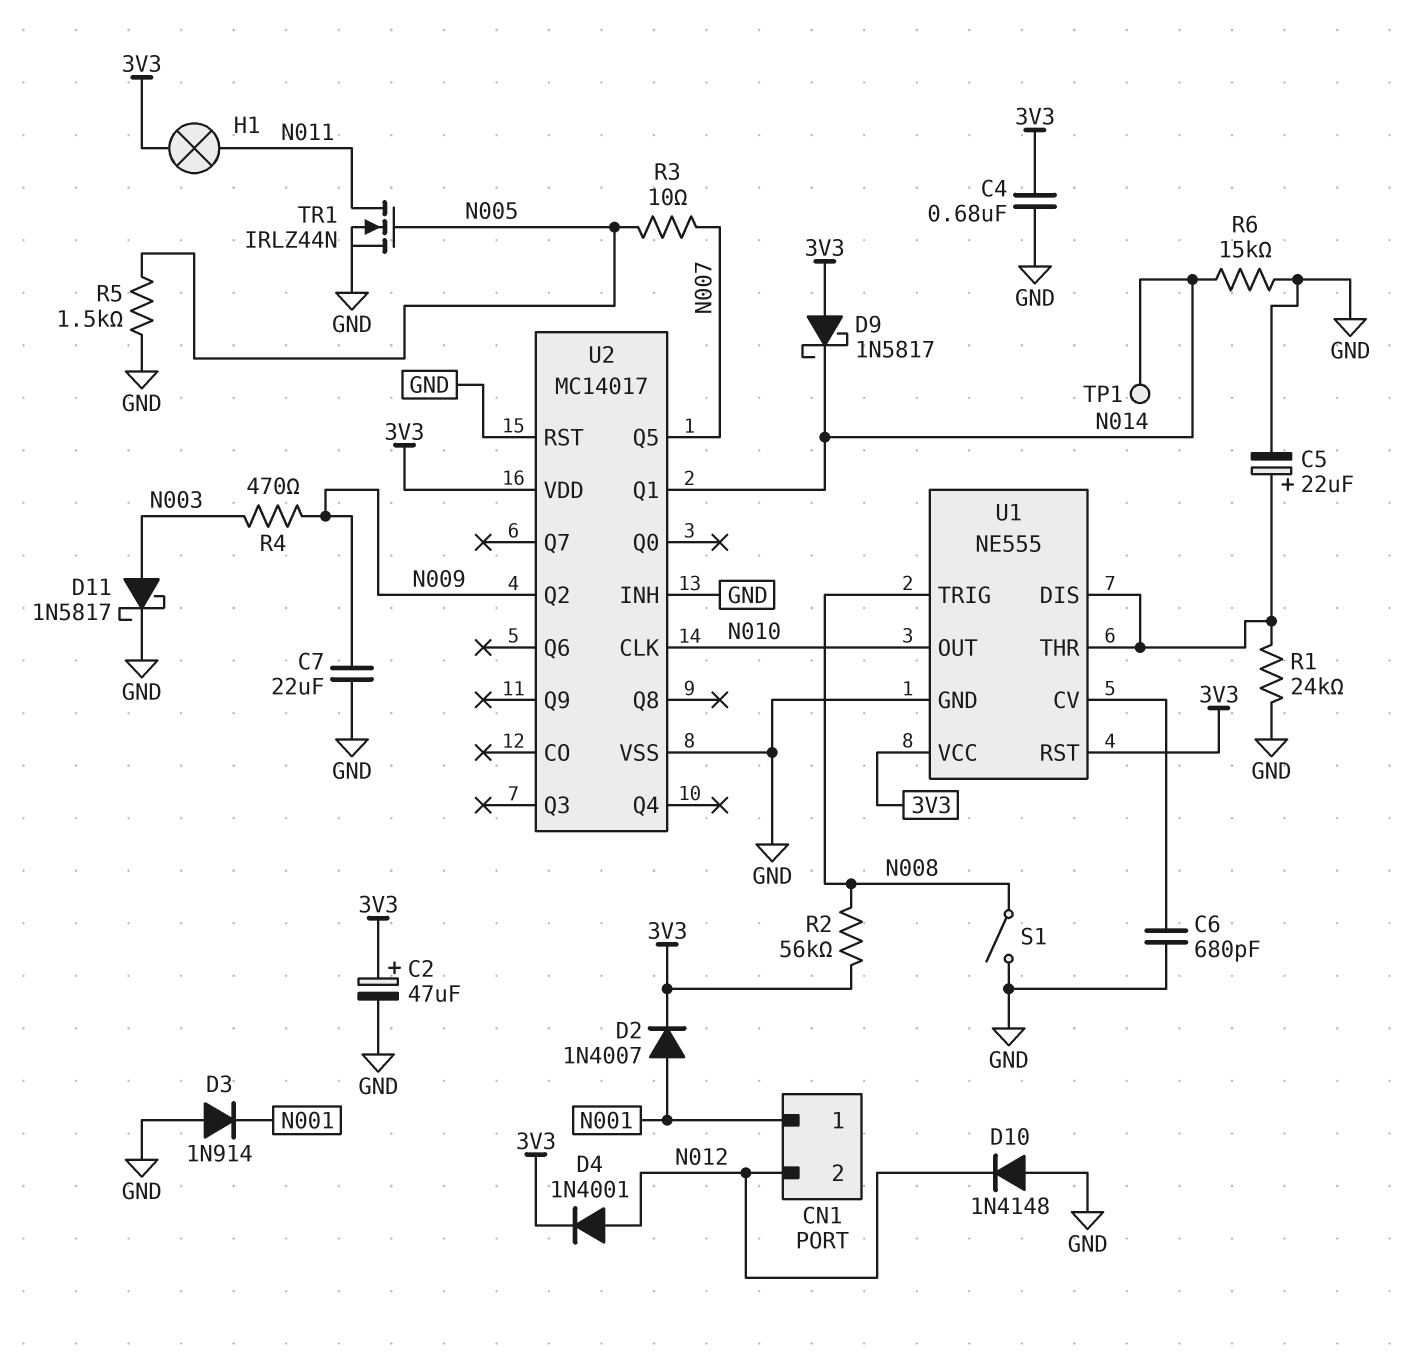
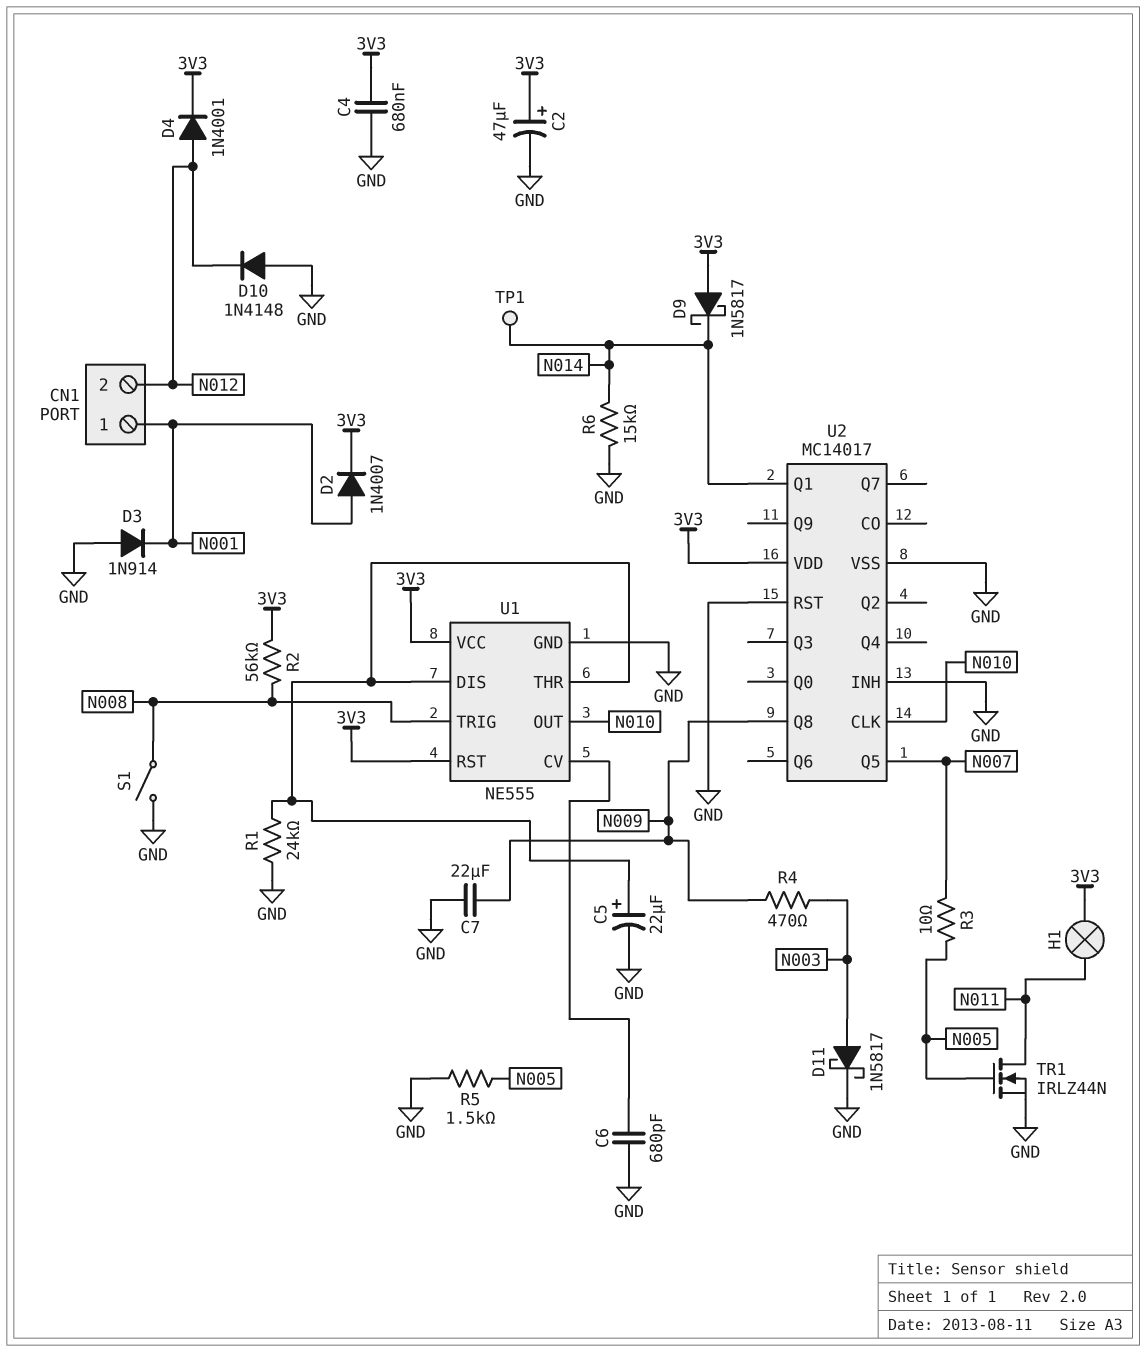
U2 pin Q2: N009 -> none
U2 pin Q8: none -> N009

